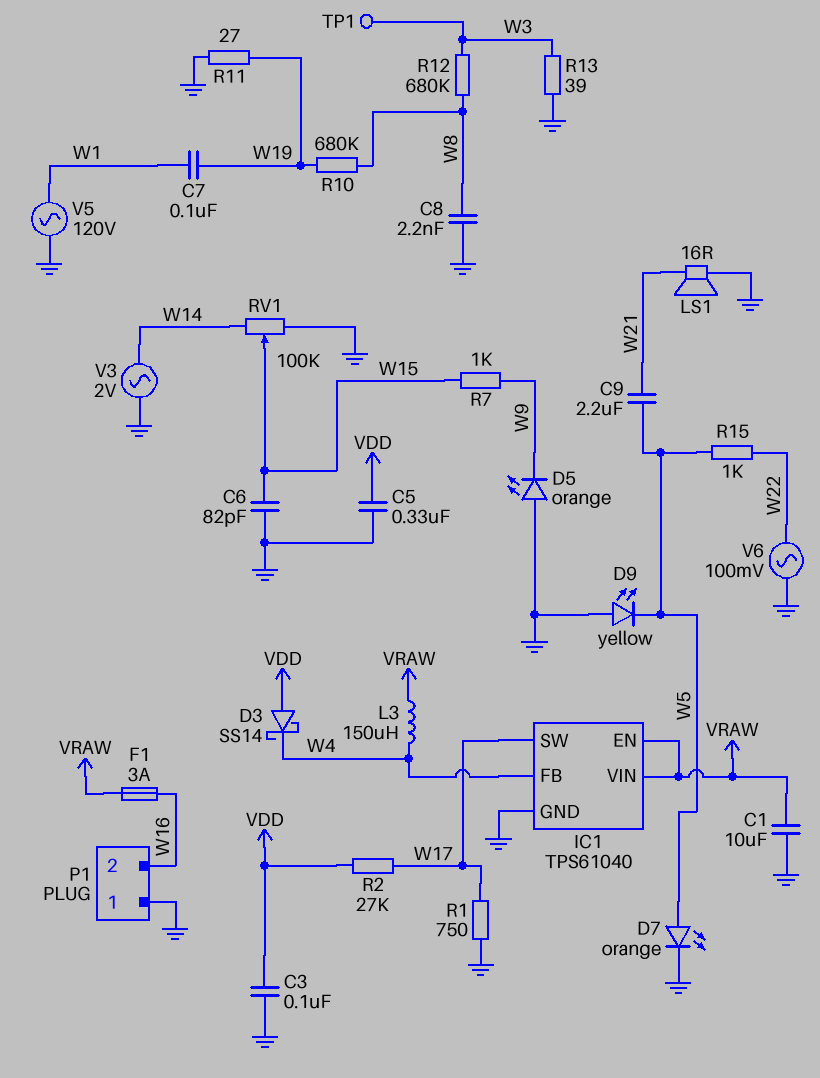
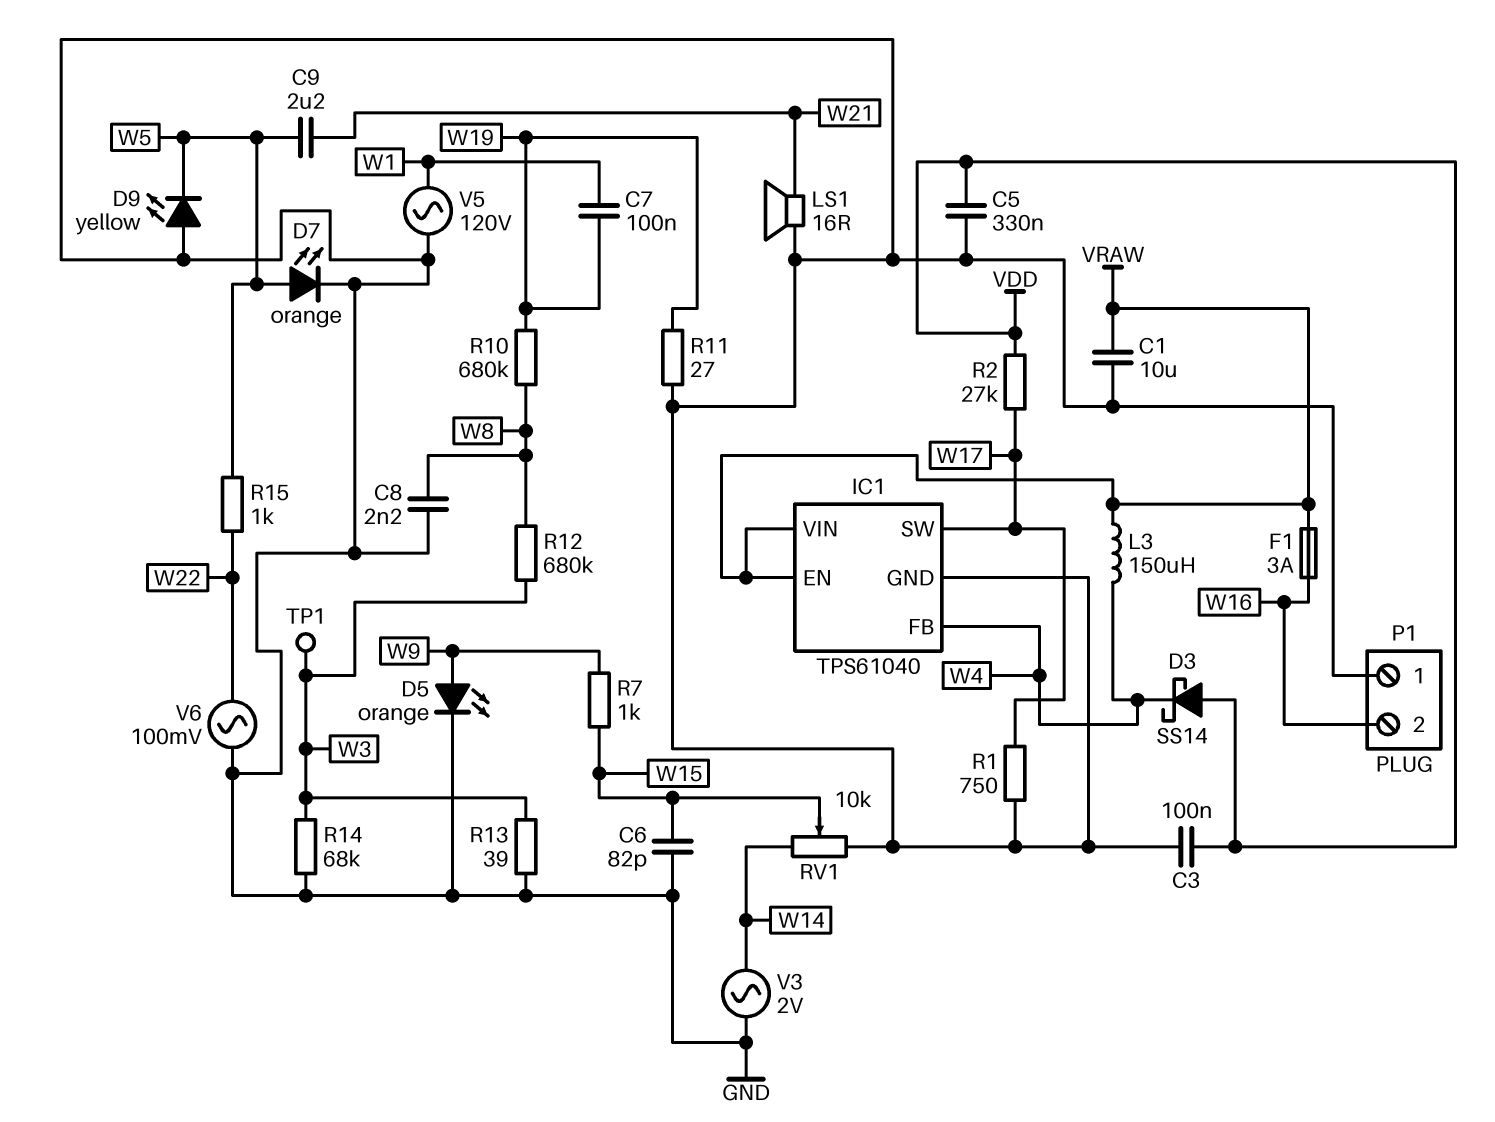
D5: LED orange (A GND, K W9) -> LED orange (A W9, K GND)
R14: none -> 68k (GND, W3)
RV1: 100k (GND, W14, wiper W15) -> 10k (GND, W14, wiper W15)

